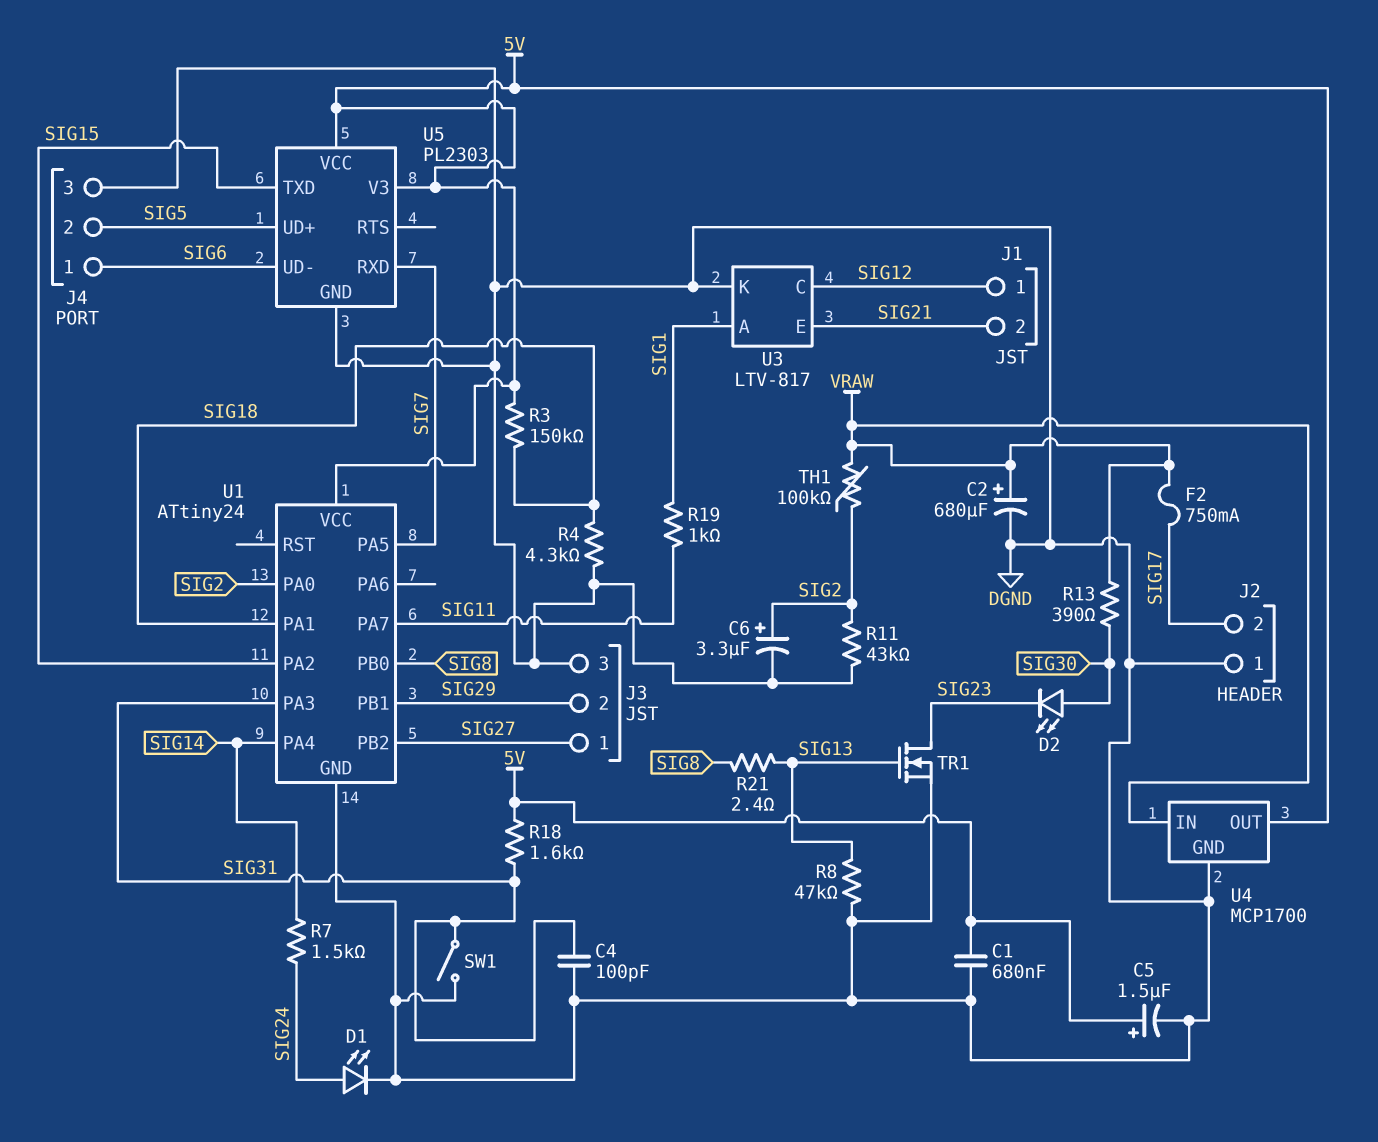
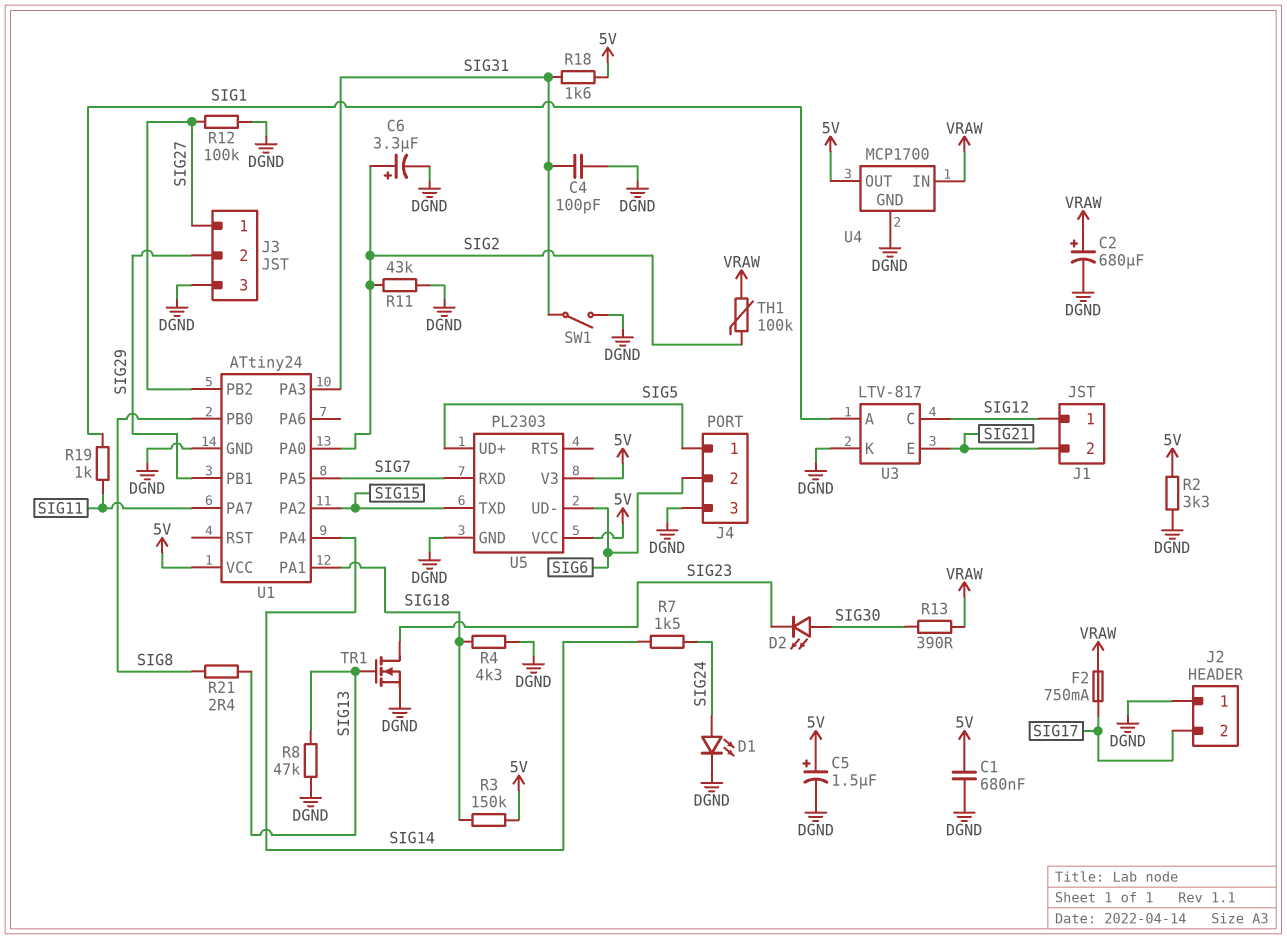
J4 pin 1: SIG6 -> SIG5
J4 pin 2: SIG5 -> SIG6
R2: none -> 3.3k (5V, DGND)
R12: none -> 100k (DGND, SIG27)

